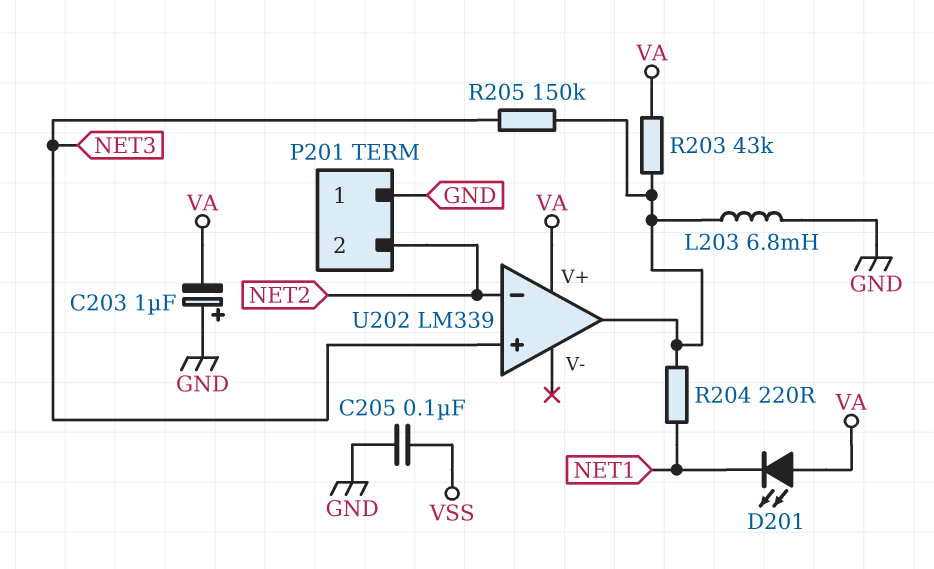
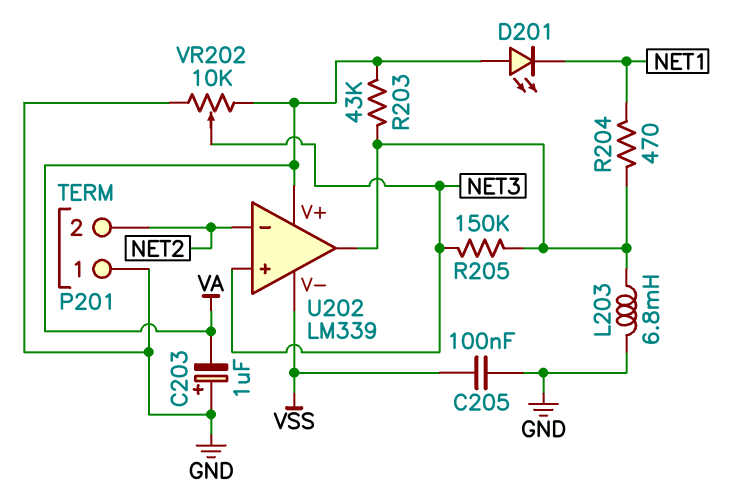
R204: 220 (NET1, U202/out) -> 470 (NET1, U202/out)
U202 pin V-: none -> VSS
VR202: none -> 10k (GND, VA, wiper NET3)

